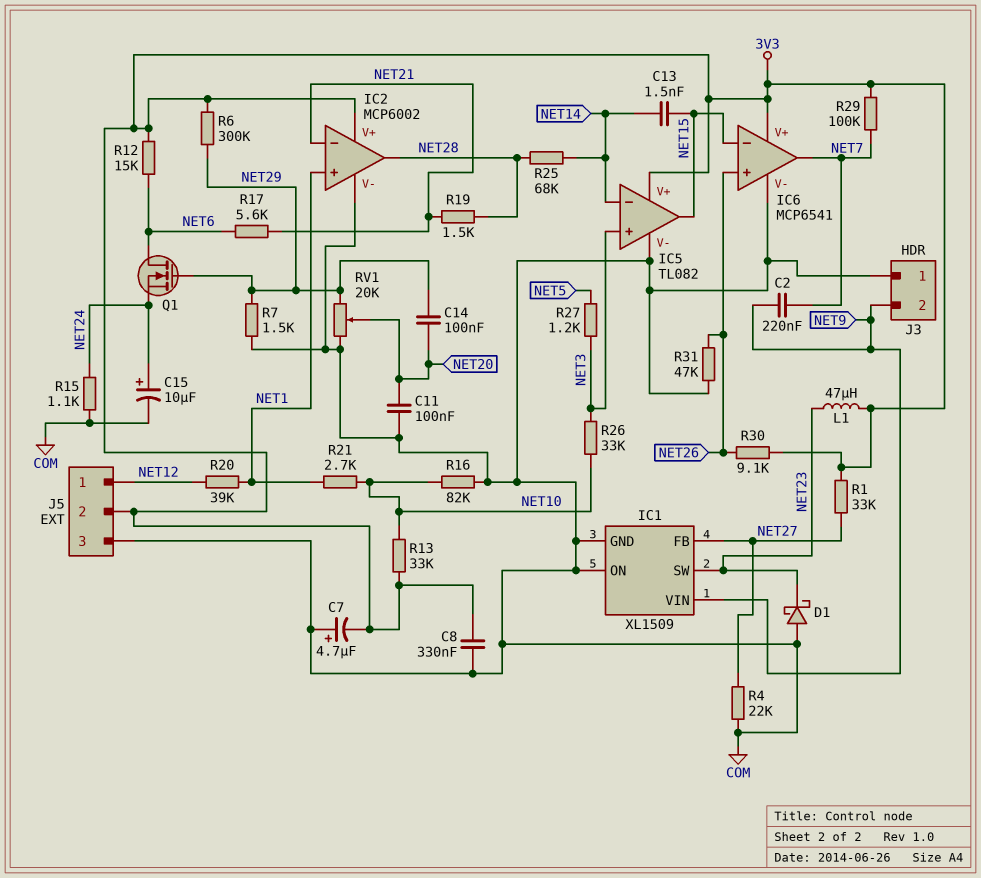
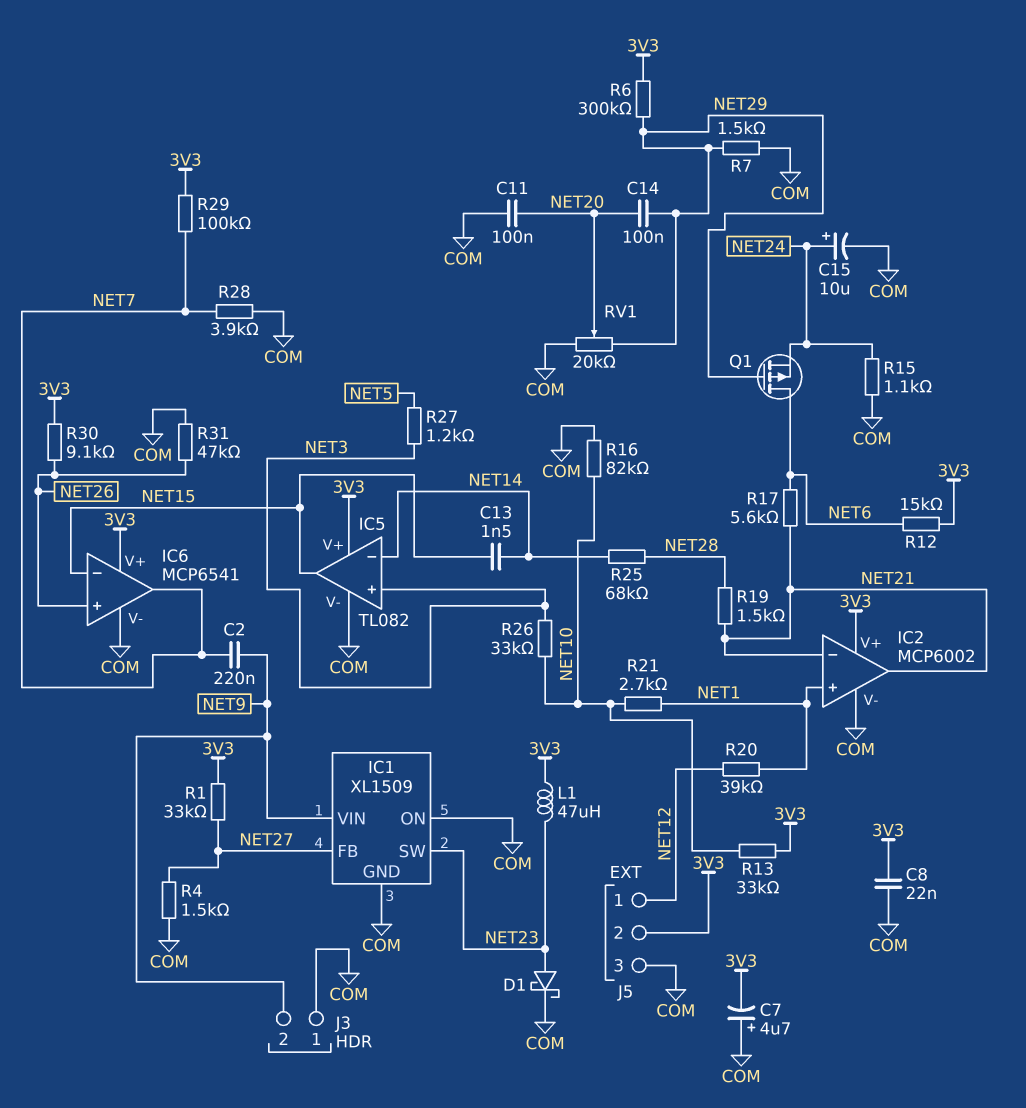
C8: 330nF (3V3, COM) -> 22nF (3V3, COM)
D1: schottky (A COM, K NET23) -> schottky (A NET23, K COM)
IC2 pin out: NET28 -> NET21
Q1: NMOS (G NET29, D NET6, S NET24) -> PMOS (G NET29, D NET6, S NET24)
R4: 22k (COM, NET27) -> 1.5k (COM, NET27)
R28: none -> 3.9k (COM, NET7)

